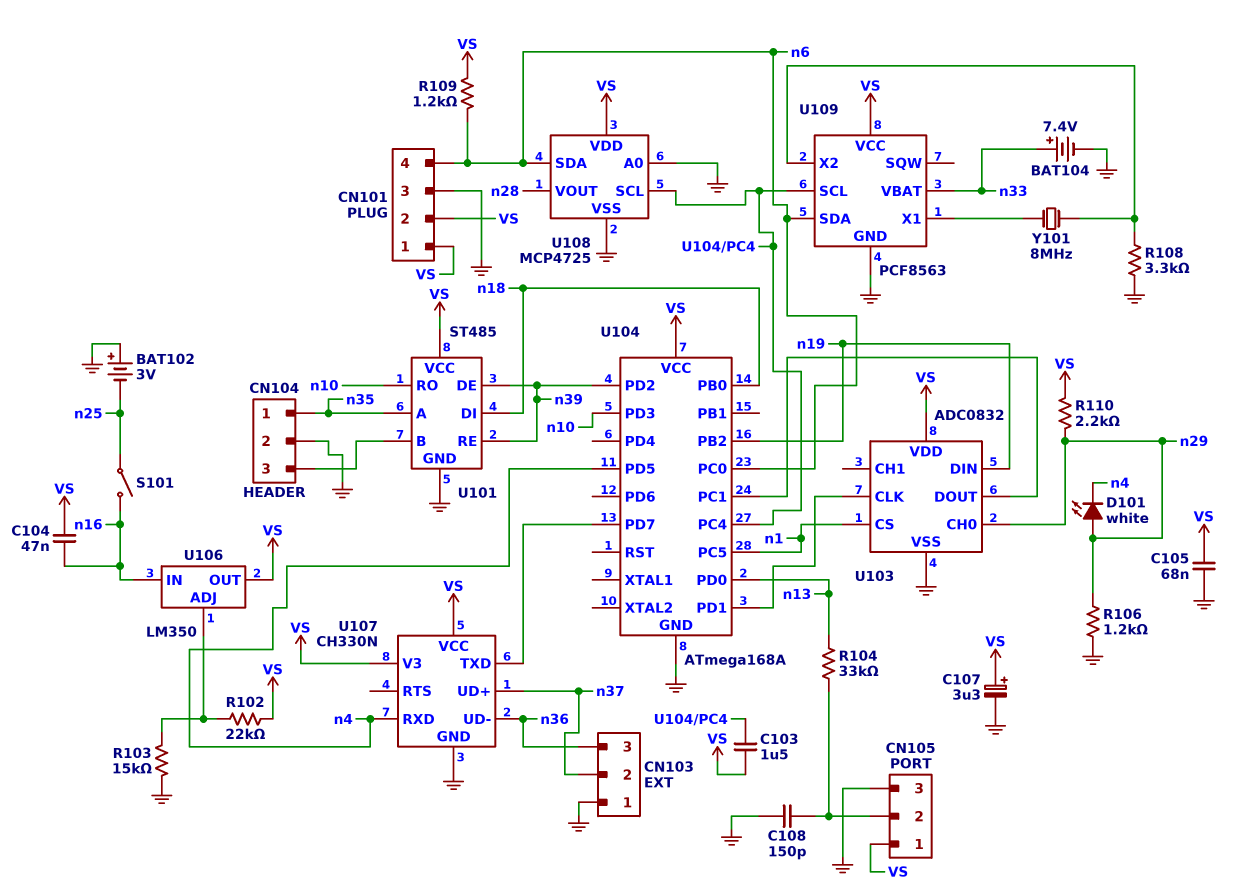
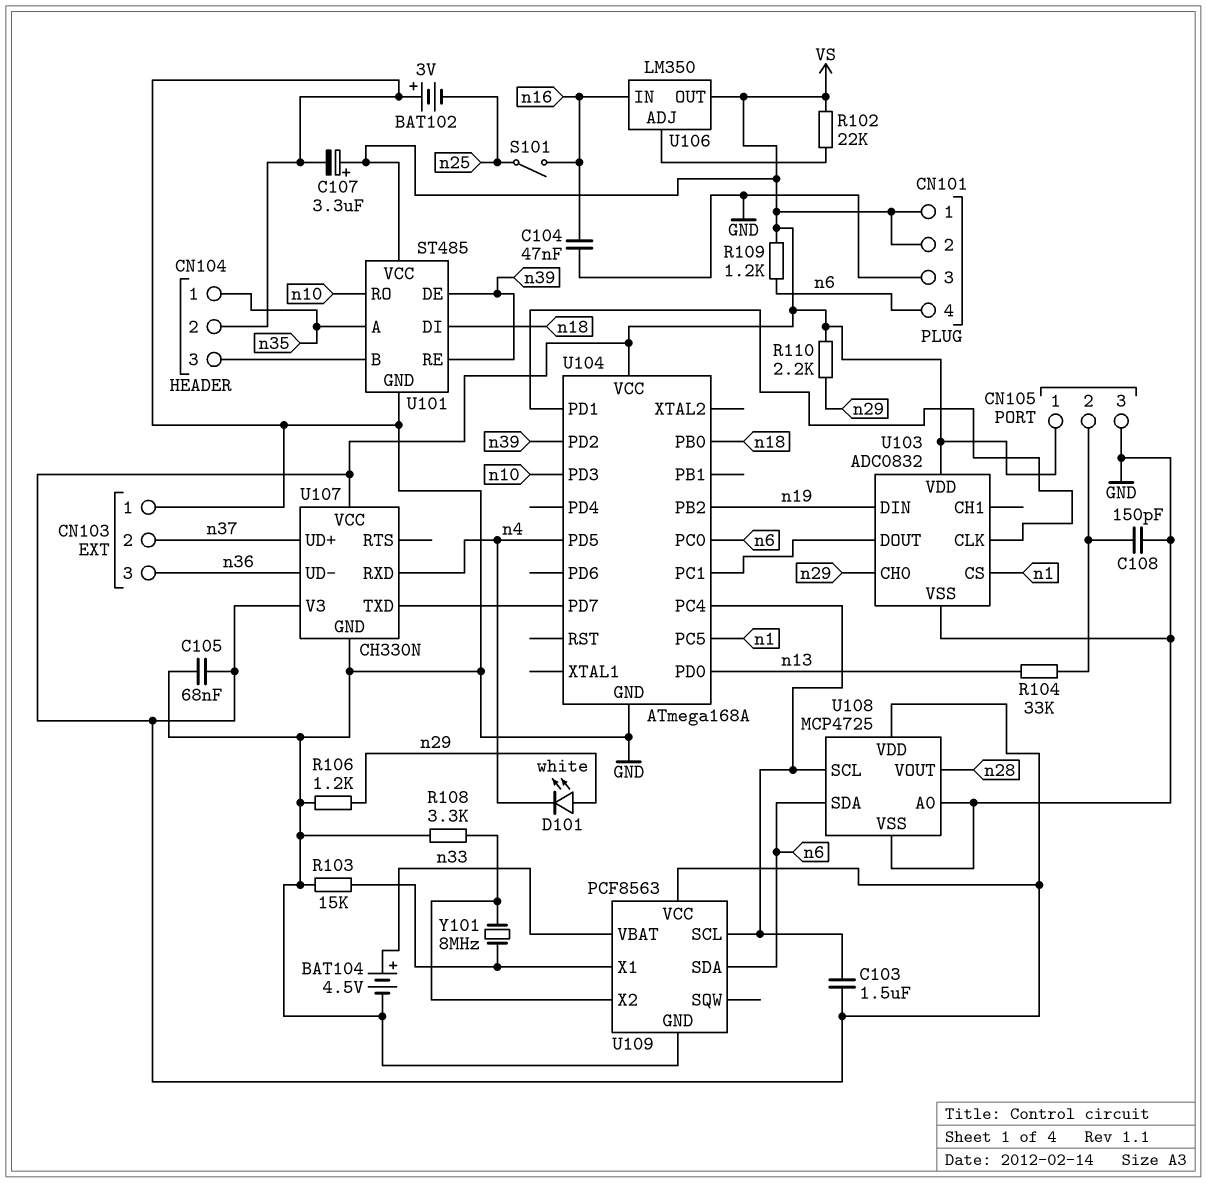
BAT104: 7.4V (plus n33, minus GND) -> 4.5V (plus n33, minus GND)
C104: 47nF (VS, n16) -> 47nF (GND, n16)
R103: 15k (GND, U106/ADJ) -> 15k (GND, U109/X1)

